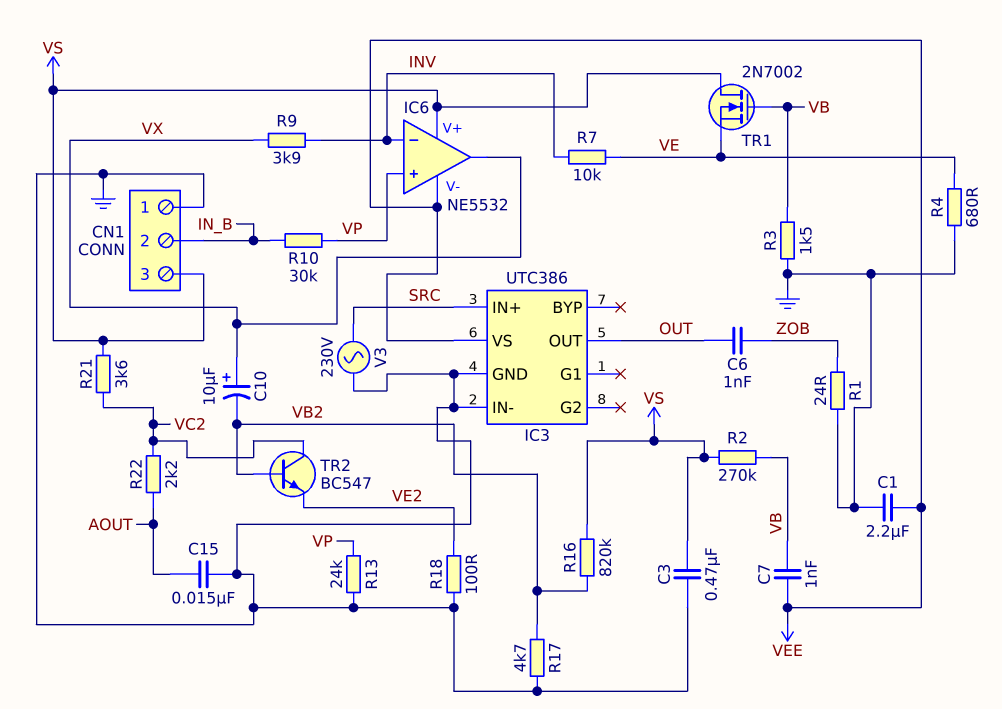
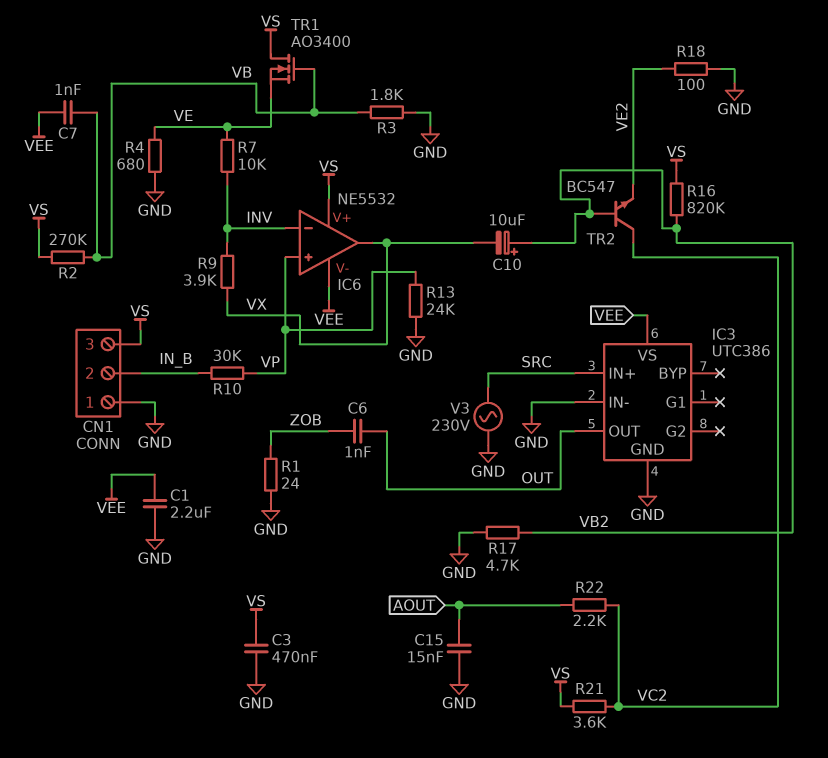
C10: 10uF (plus VX, minus VB2) -> 10uF (plus VB2, minus VX)
R3: 1.5k (GND, VB) -> 1.8k (GND, VB)
TR1: NMOS 2N7002 (G VB, D VS, S VE) -> NMOS AO3400 (G VB, D VS, S VE)

